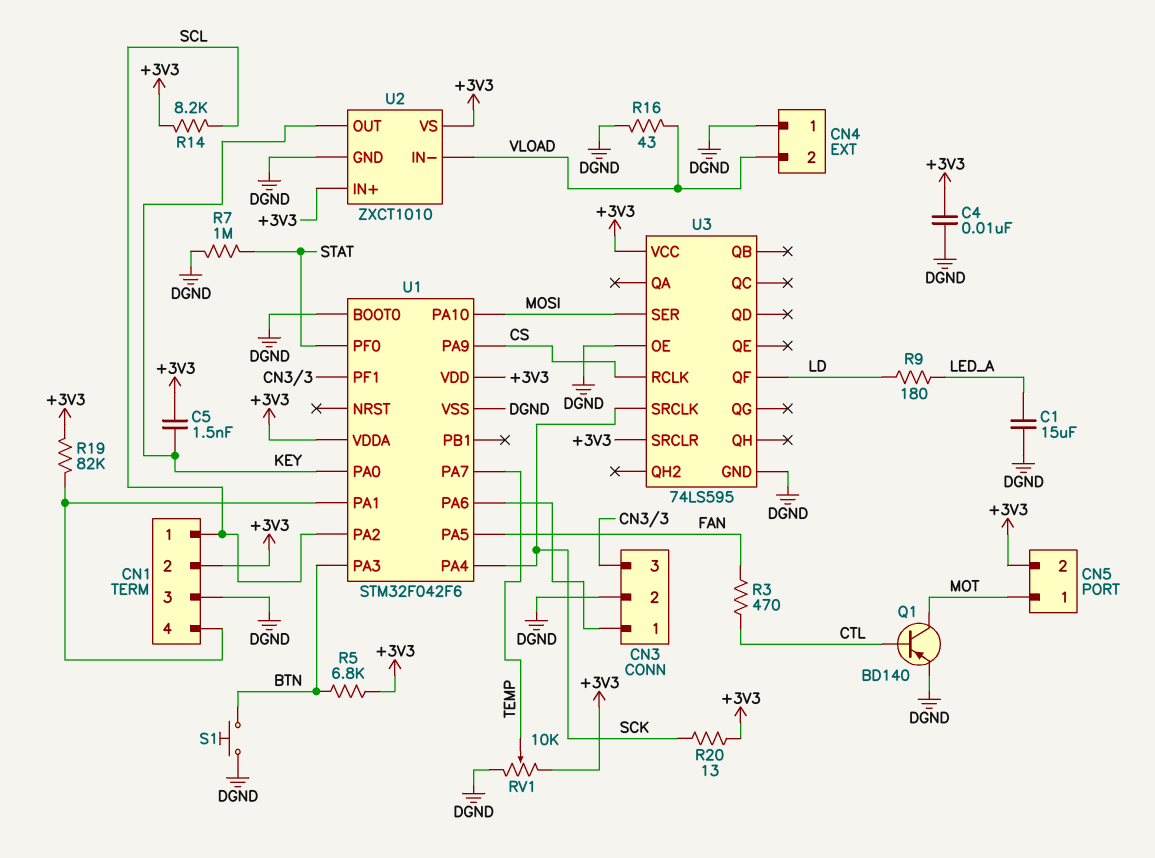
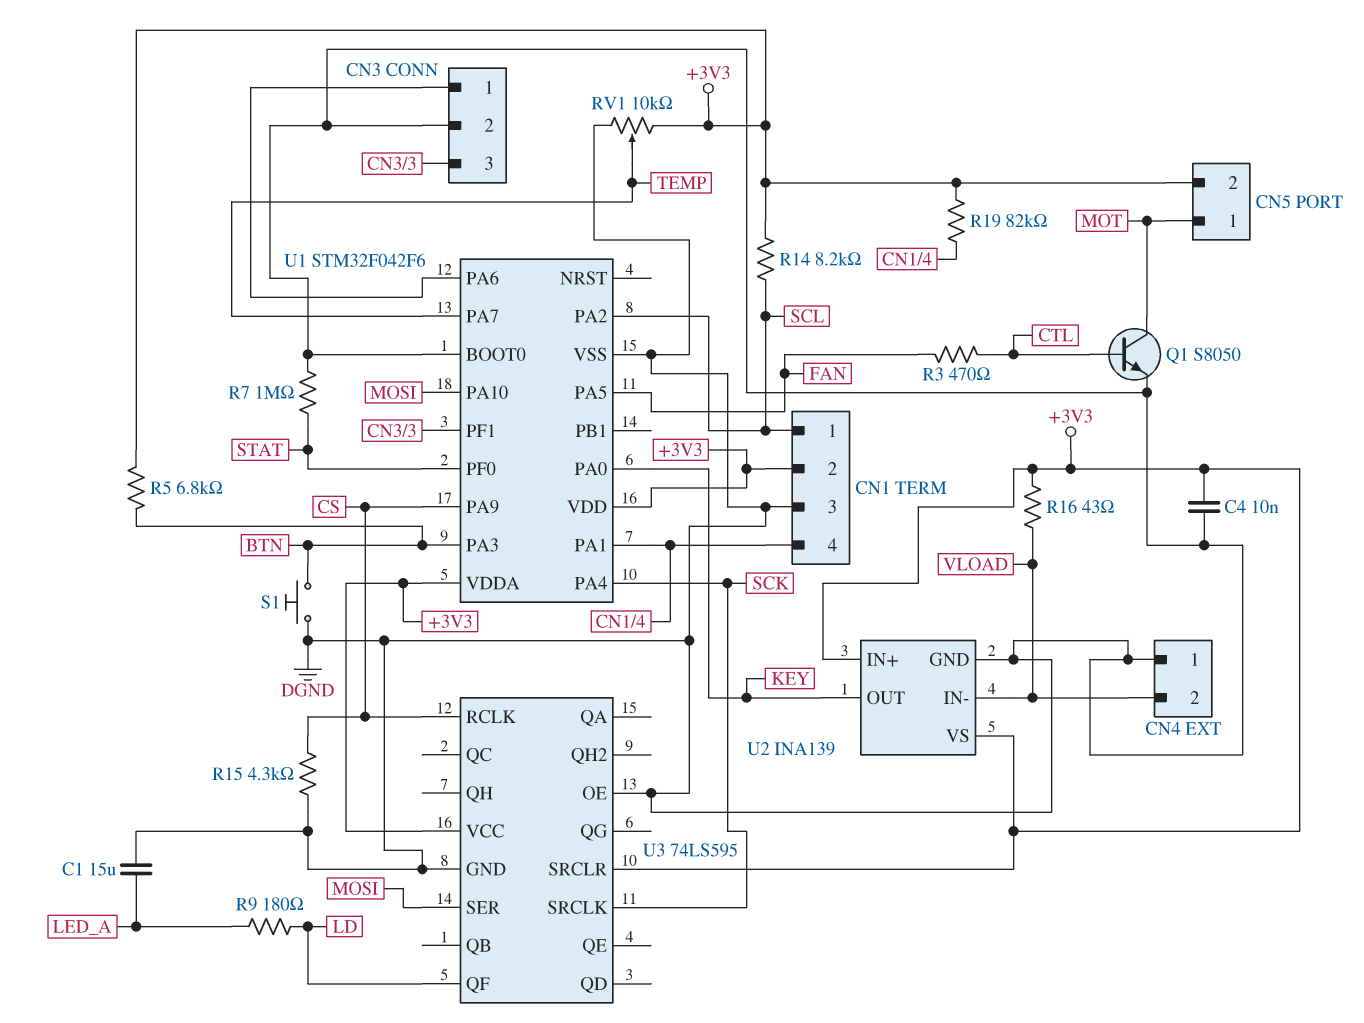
C5: 1.5nF (+3V3, KEY) -> none
Q1: PNP BD140 (B CTL, C MOT, E DGND) -> NPN S8050 (B CTL, C MOT, E DGND)
R15: none -> 4.3k (CS, DGND)
R16: 43 (DGND, VLOAD) -> 43 (+3V3, VLOAD)
R20: 13 (+3V3, SCK) -> none
U2: ZXCT1010 -> INA139

